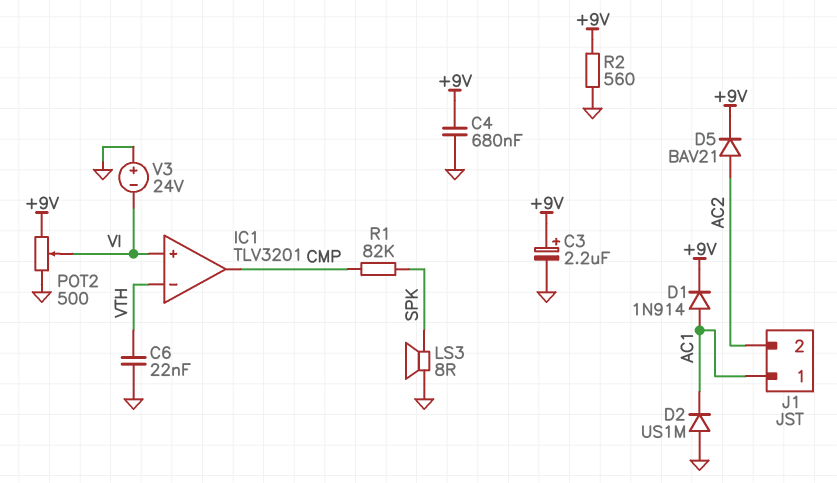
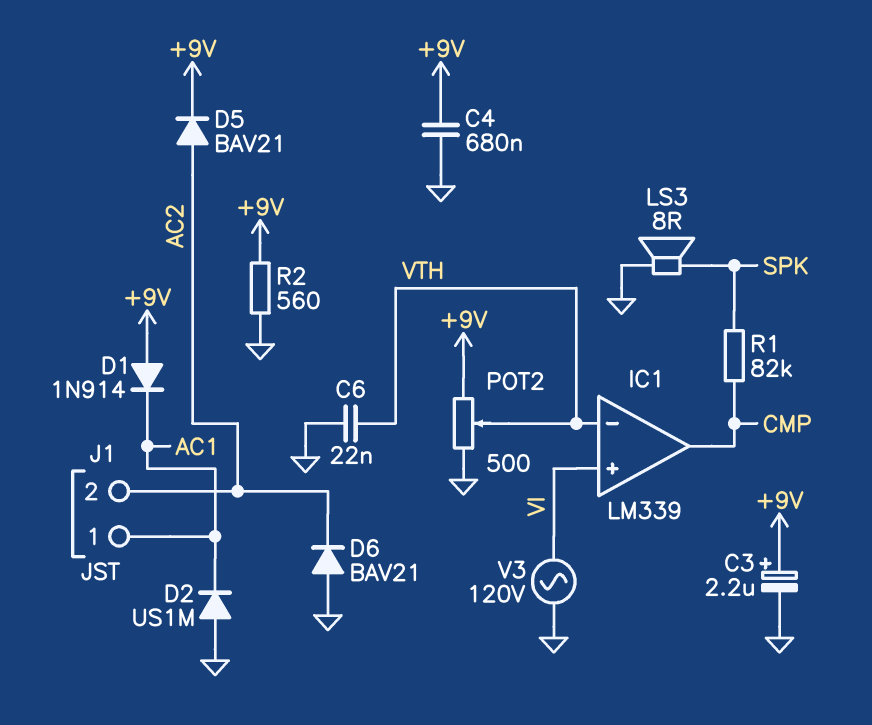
D1: diode 1N914 (A AC1, K +9V) -> diode 1N914 (A +9V, K AC1)
D6: none -> diode BAV21 (A GND, K AC2)
IC1: TLV3201 -> LM339
POT2: 500 (+9V, GND, wiper VI) -> 500 (+9V, GND, wiper VTH)
V3: 24V (plus GND, minus VI) -> AC 120V (GND, VI)

